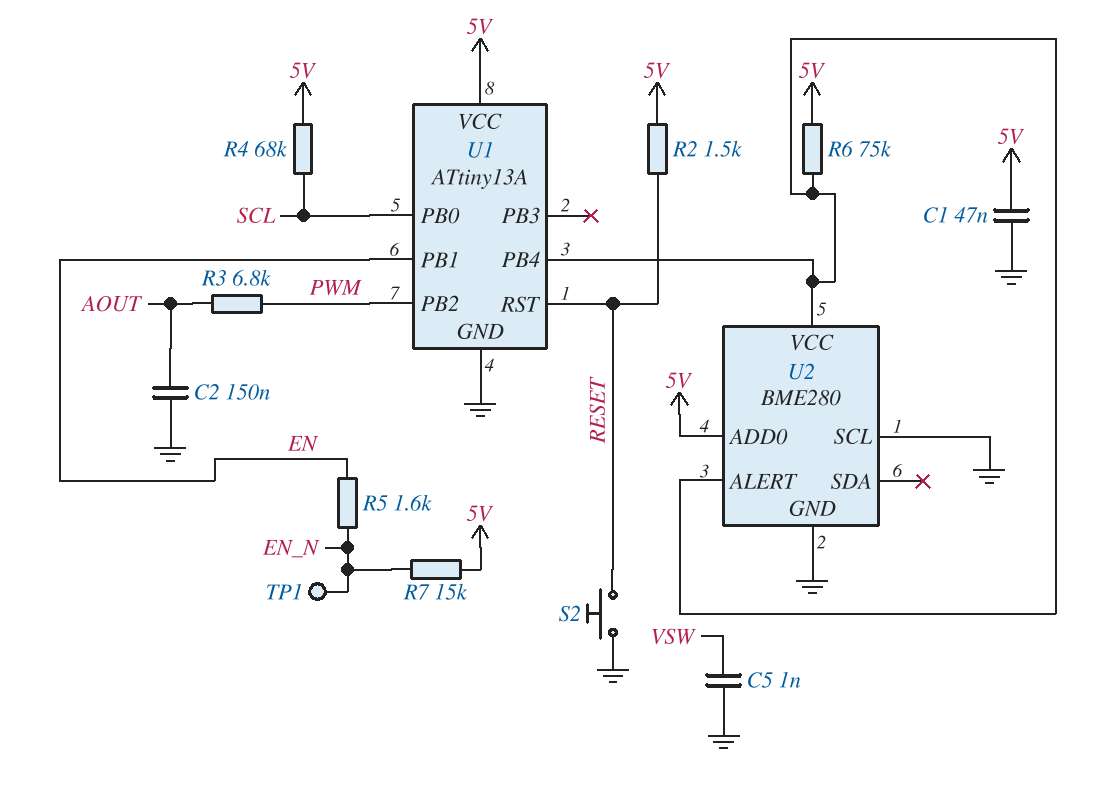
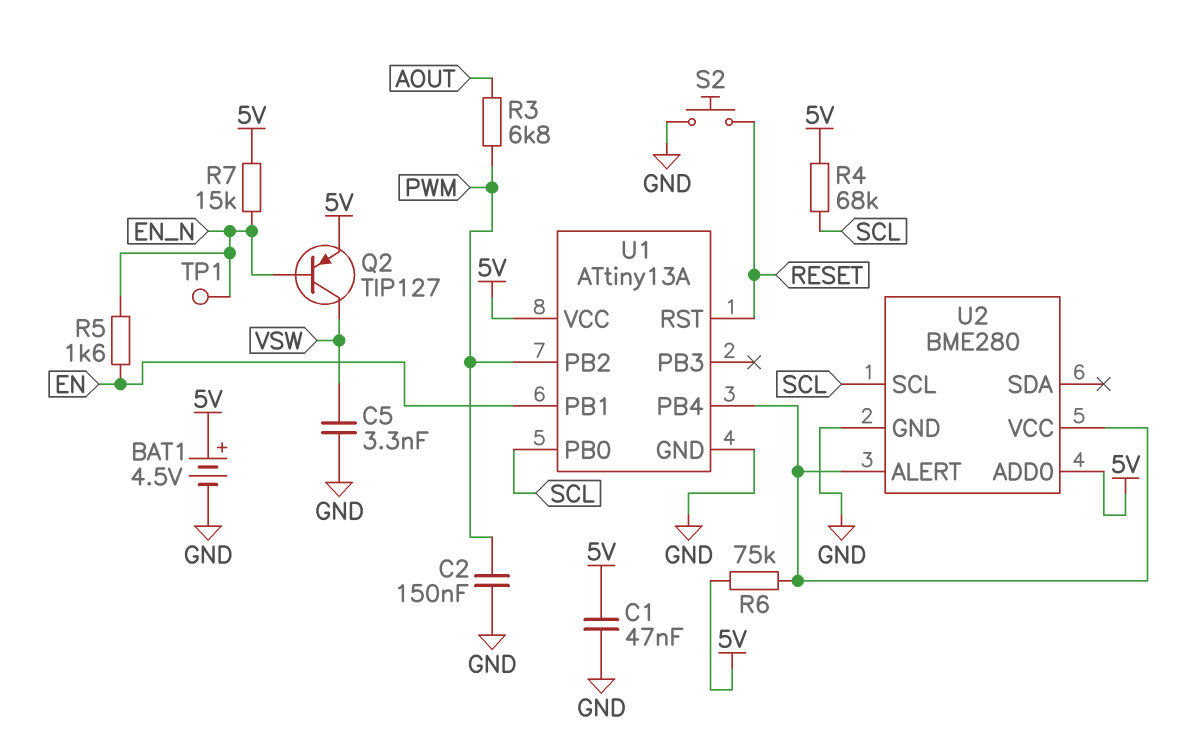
BAT1: none -> 4.5V (plus 5V, minus GND)
C2: 150nF (AOUT, GND) -> 150nF (GND, PWM)
C5: 1nF (GND, VSW) -> 3.3nF (GND, VSW)
Q2: none -> PNP TIP127 (B EN_N, C VSW, E 5V)
R2: 1.5k (5V, RESET) -> none
U2 pin SCL: GND -> SCL

